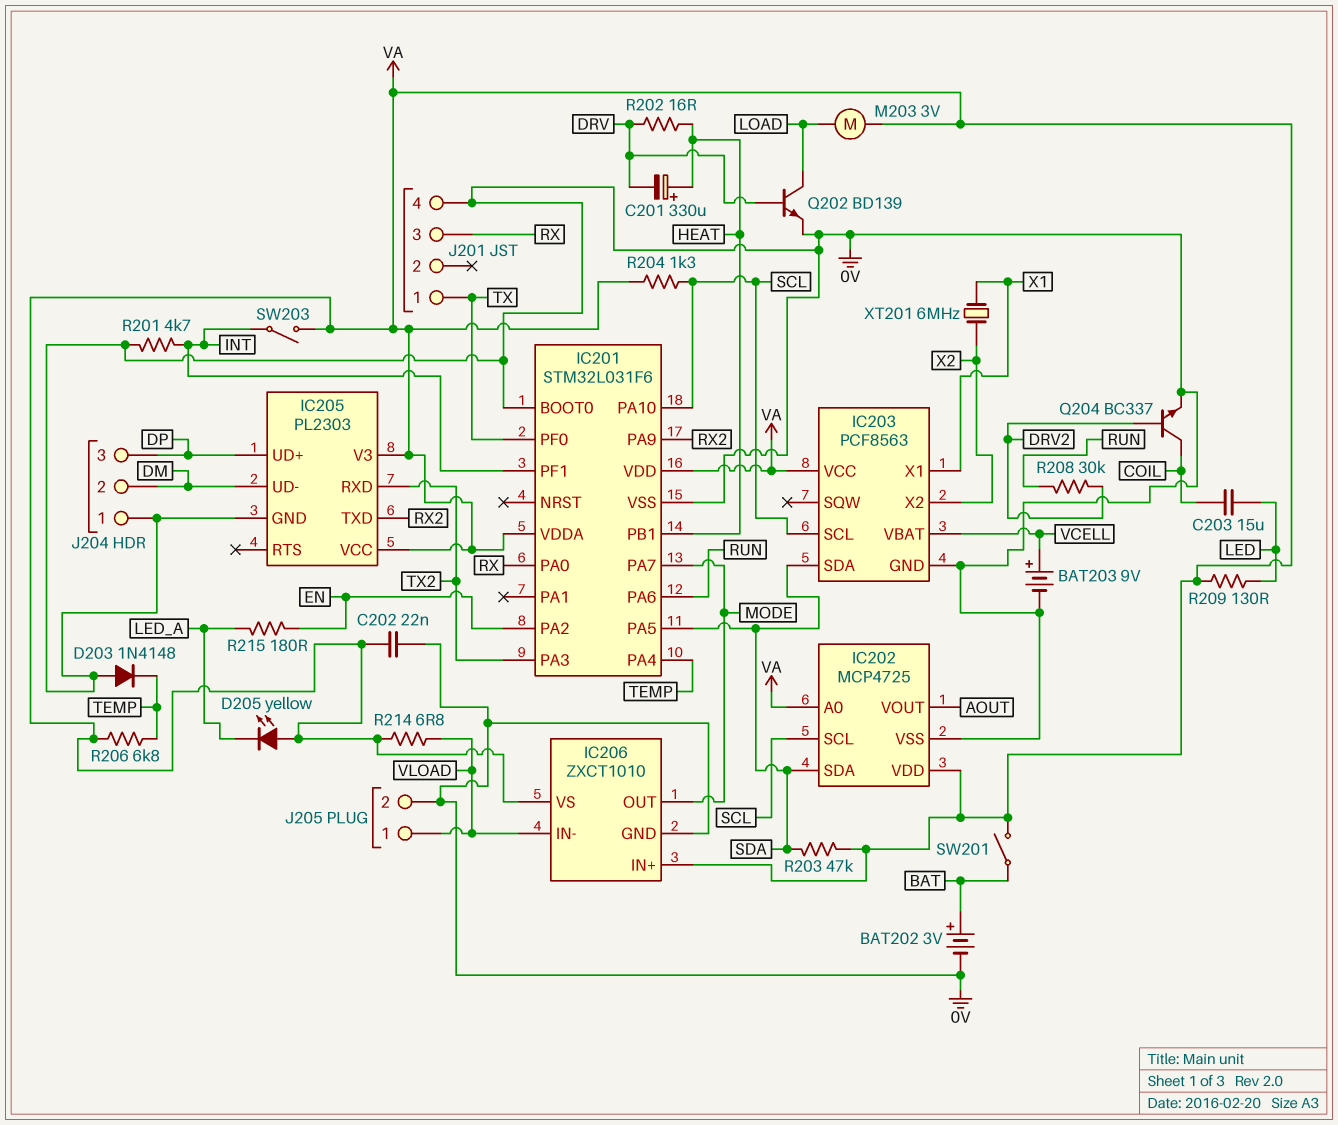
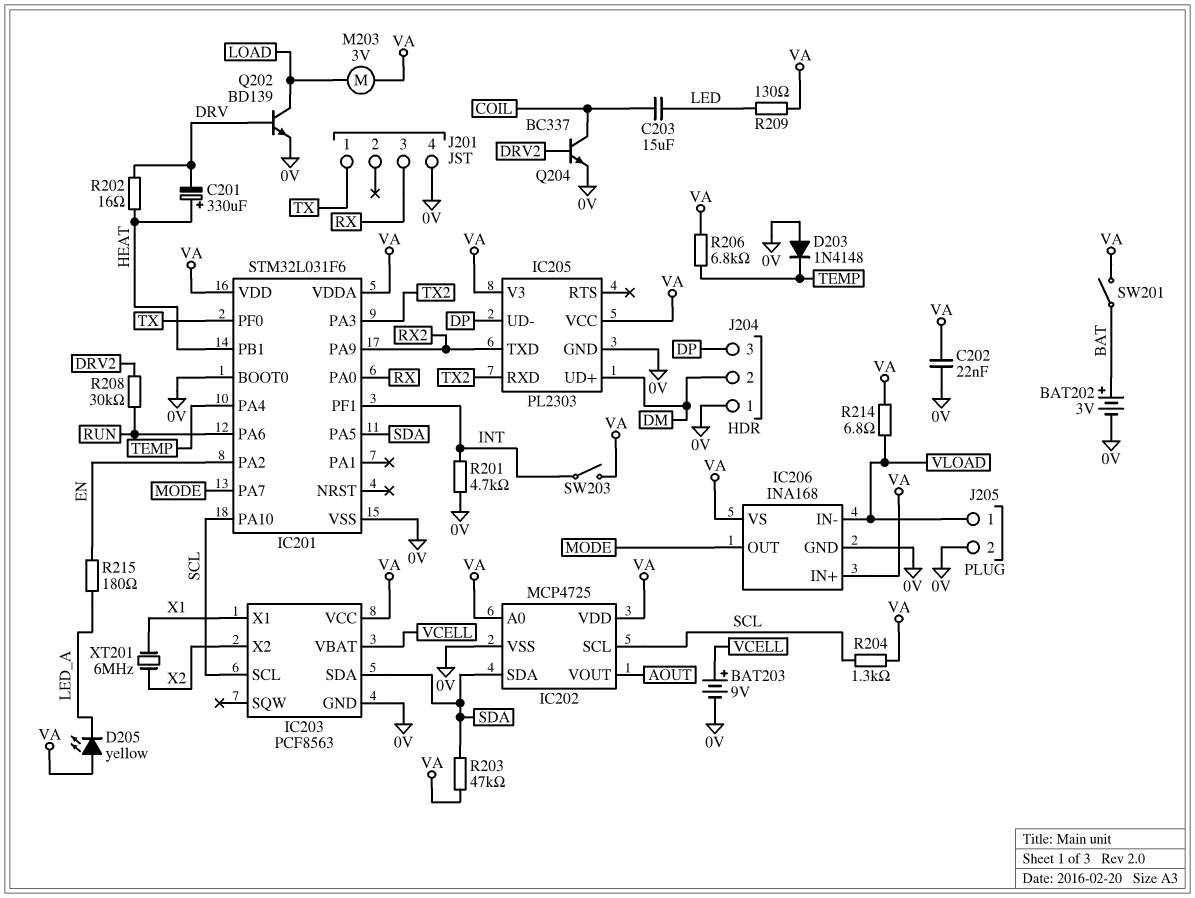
IC205 pin UD+: DP -> DM
IC205 pin UD-: DM -> DP
IC206: ZXCT1010 -> INA168

